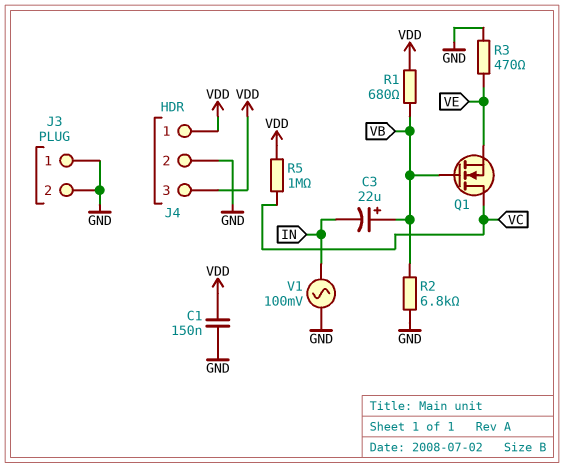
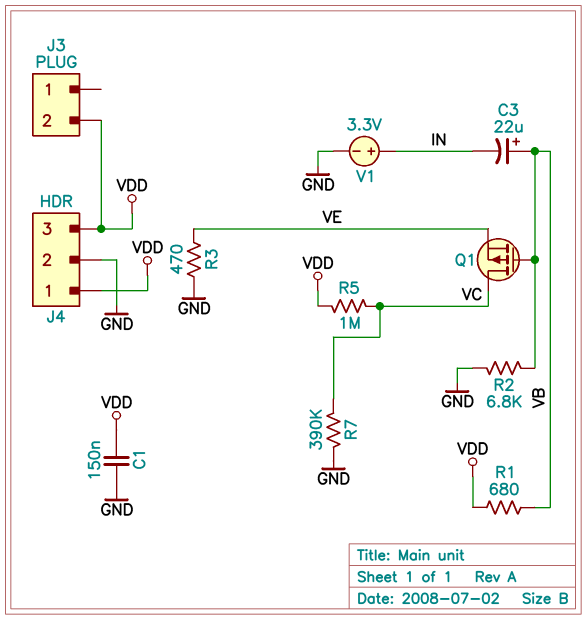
J3 pin 1: GND -> none
J3 pin 2: GND -> VDD
Q1: NMOS (G VB, D VC, S VE) -> PMOS (G VB, D VC, S VE)
R7: none -> 390k (GND, VC)
V1: AC 100mV (GND, IN) -> 3.3V (plus IN, minus GND)

